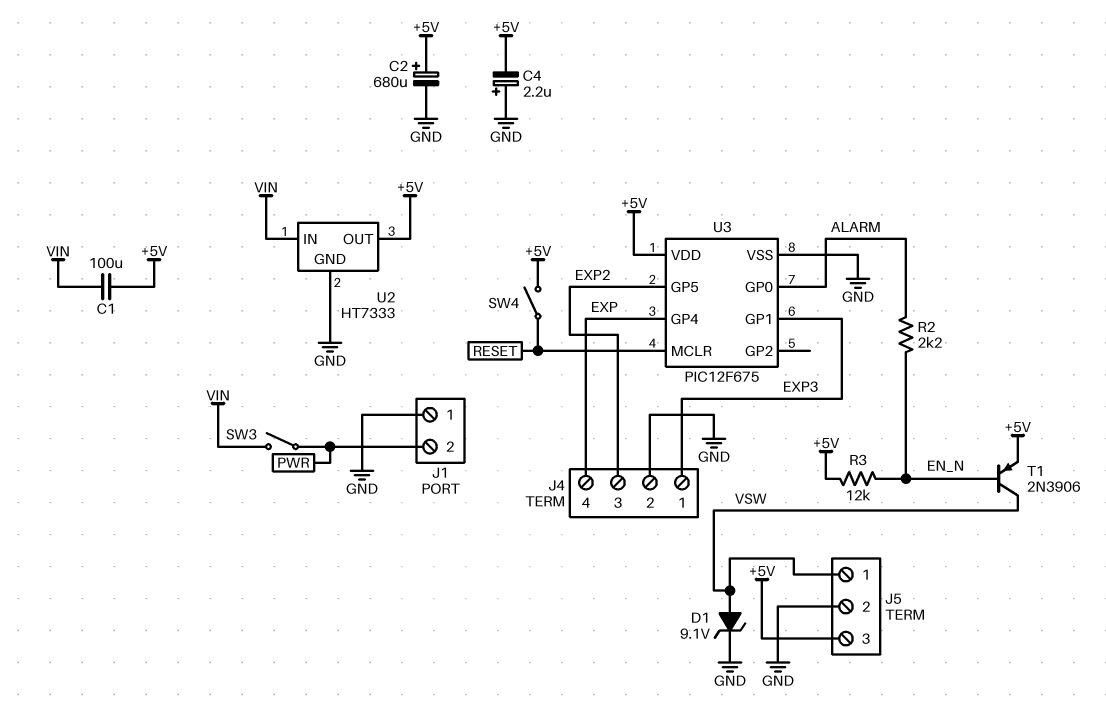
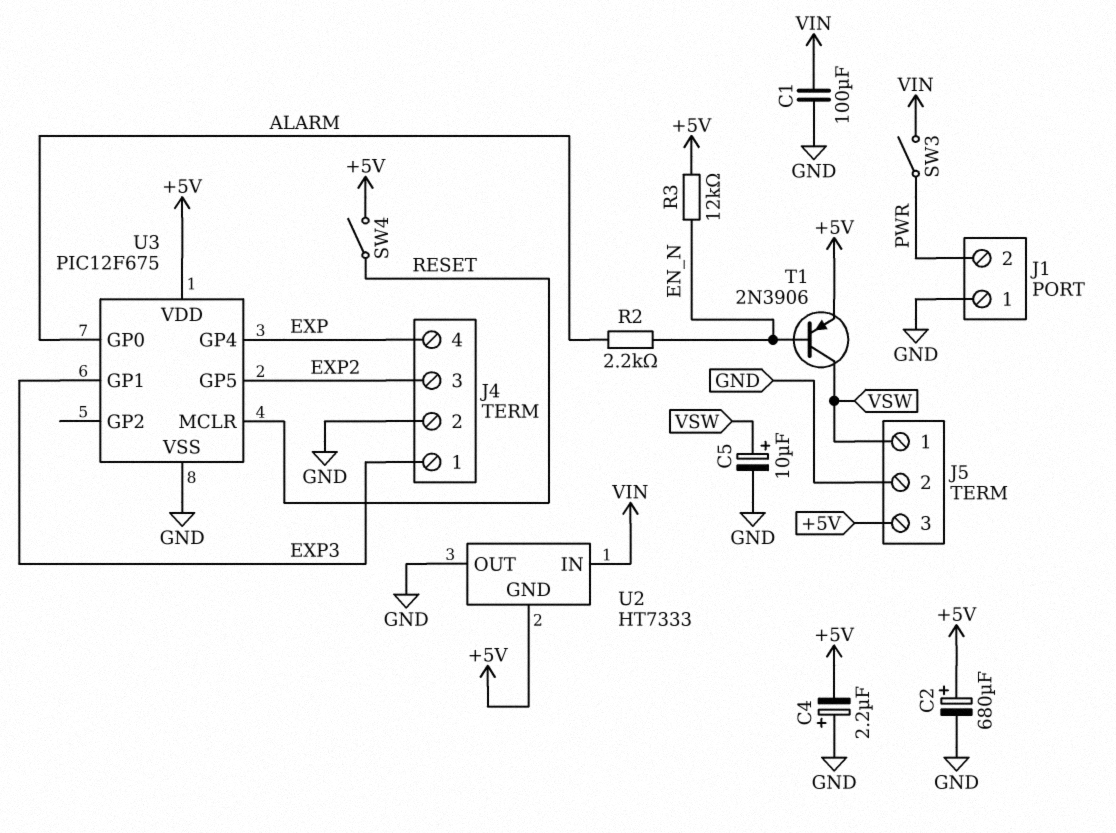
C1: 100uF (+5V, VIN) -> 100uF (GND, VIN)
C5: none -> 10uF (plus VSW, minus GND)
D1: zener 9.1V (A VSW, K GND) -> none
U2 pin GND: GND -> +5V
U2 pin OUT: +5V -> GND

